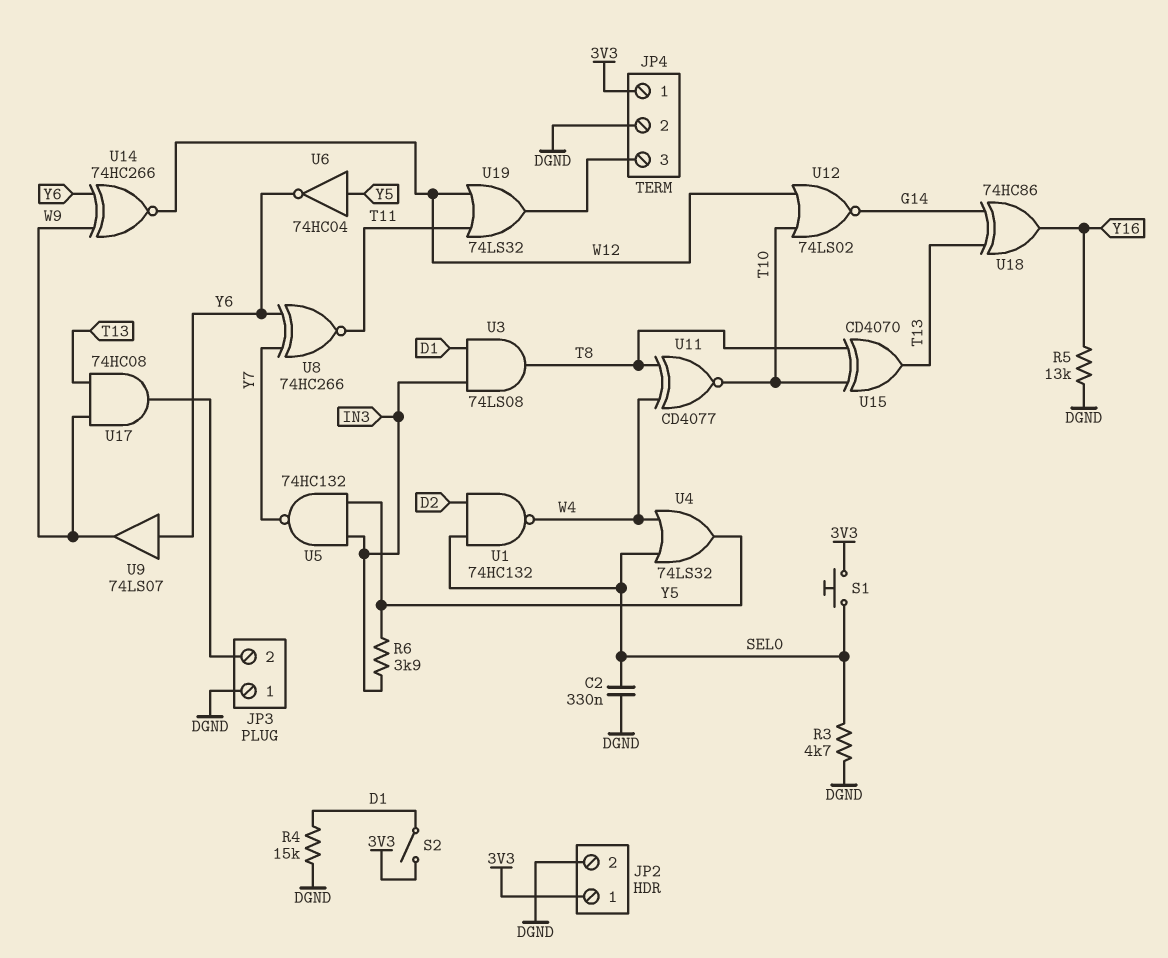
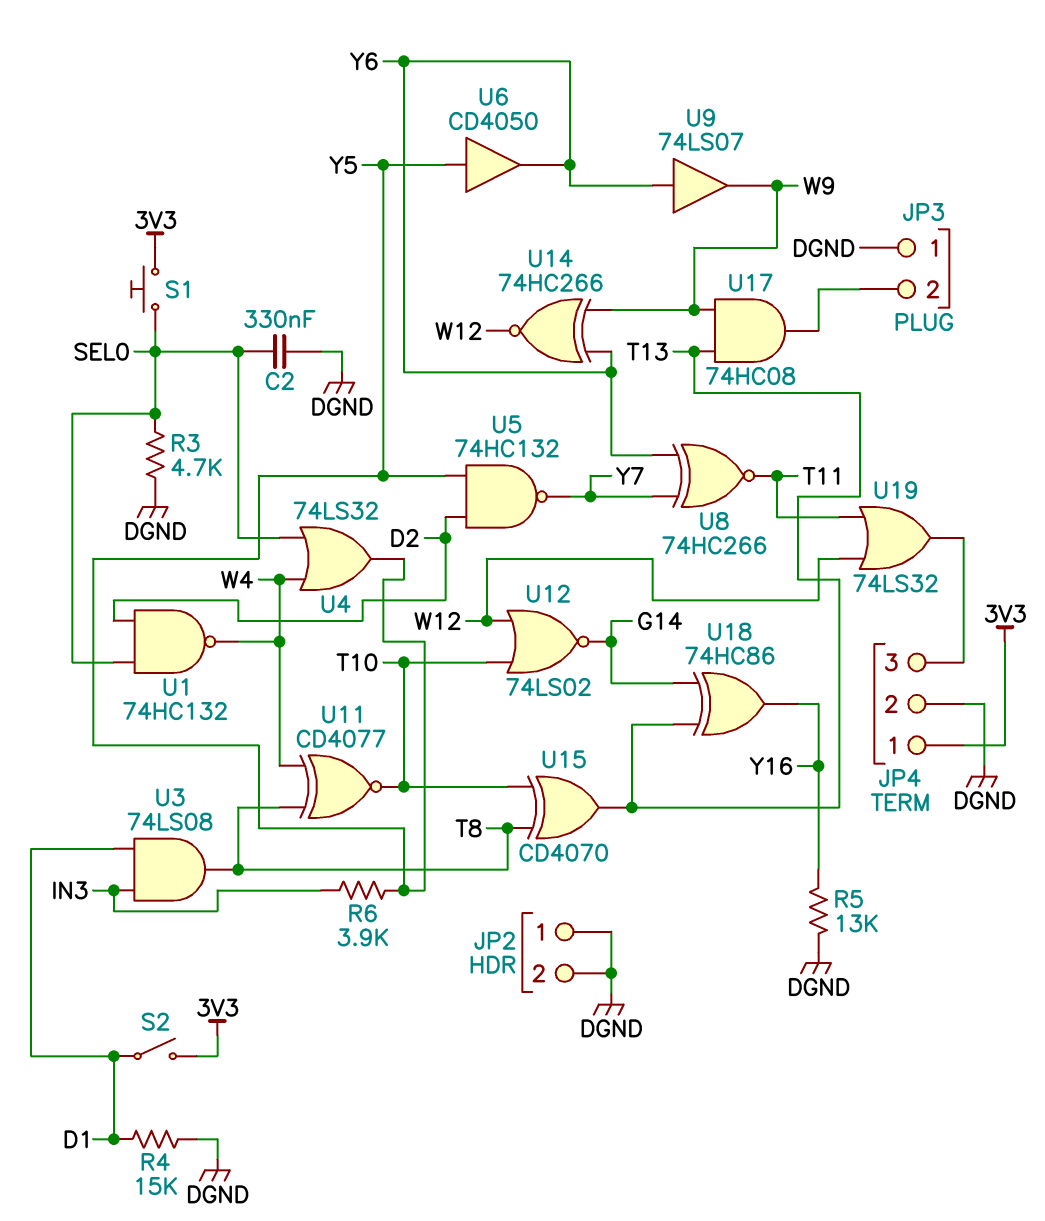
JP2 pin 1: 3V3 -> DGND
U5: NAND 74HC132 (in IN3, in Y5, out Y7) -> NAND 74HC132 (in D2, in Y5, out Y7)
U6: NOT 74HC04 (in Y5, out Y6) -> buffer CD4050 (in Y5, out Y6)

